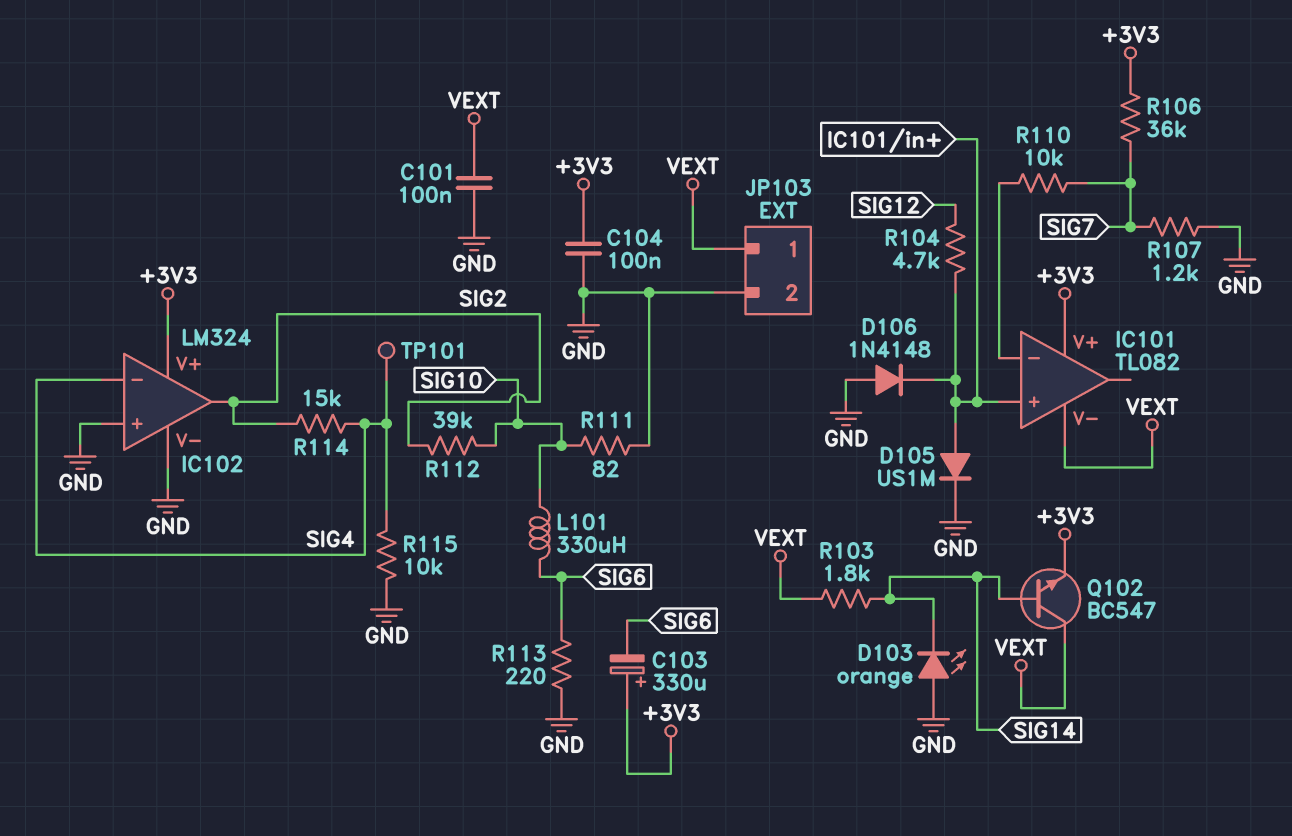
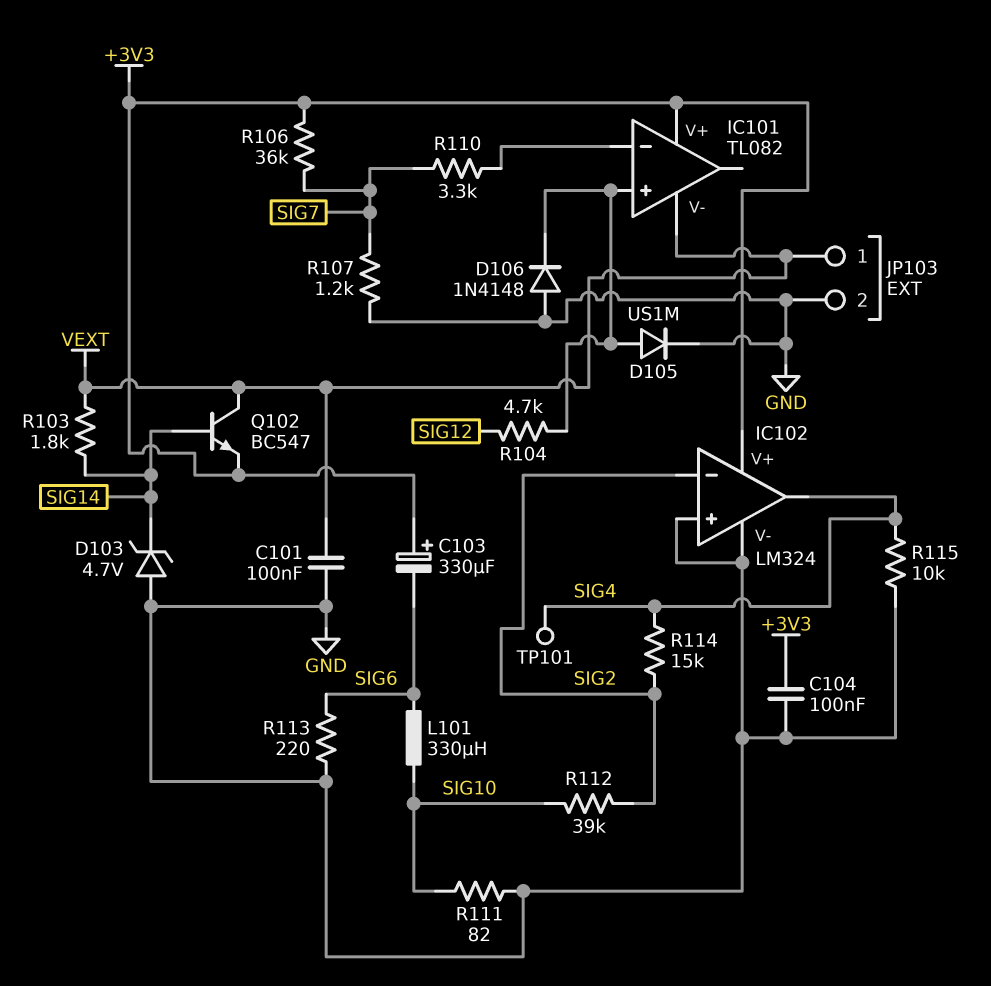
D103: LED orange (A GND, K SIG14) -> zener 4.7V (A GND, K SIG14)
IC102 pin in-: SIG4 -> SIG2
IC102 pin out: SIG2 -> SIG4
R110: 10k (IC101/in-, SIG7) -> 3.3k (IC101/in-, SIG7)

